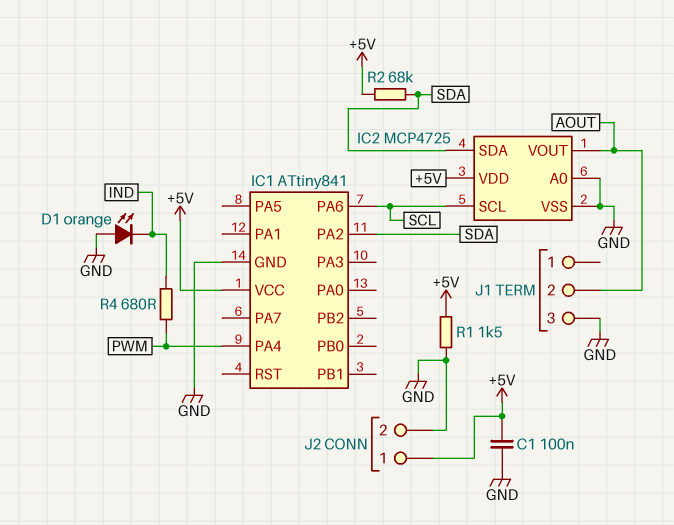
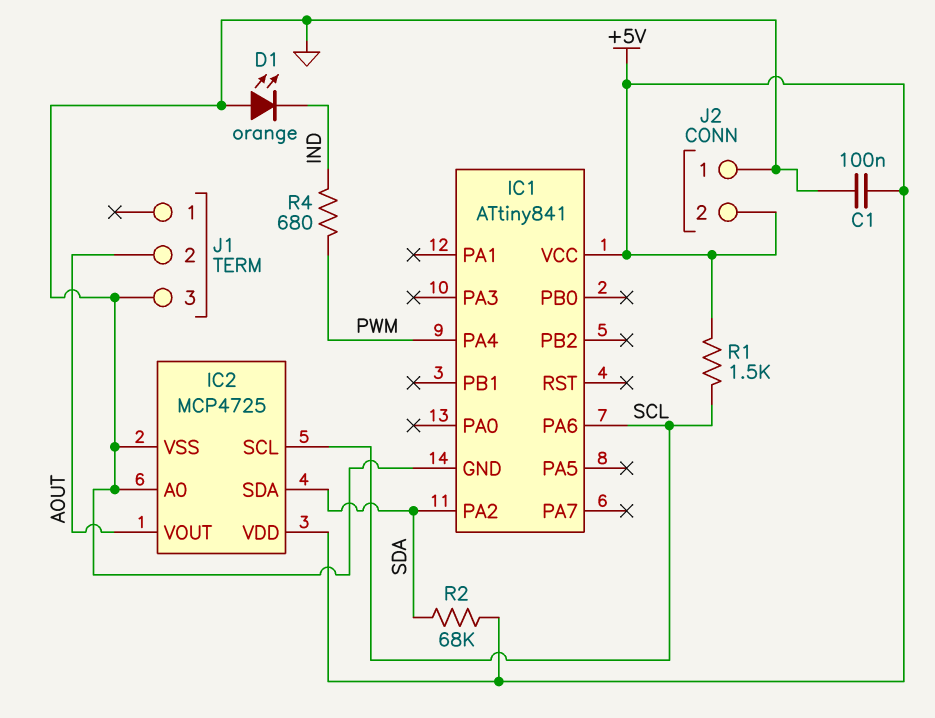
J2 pin 1: +5V -> GND
J2 pin 2: GND -> +5V
R1: 1.5k (+5V, GND) -> 1.5k (+5V, SCL)

